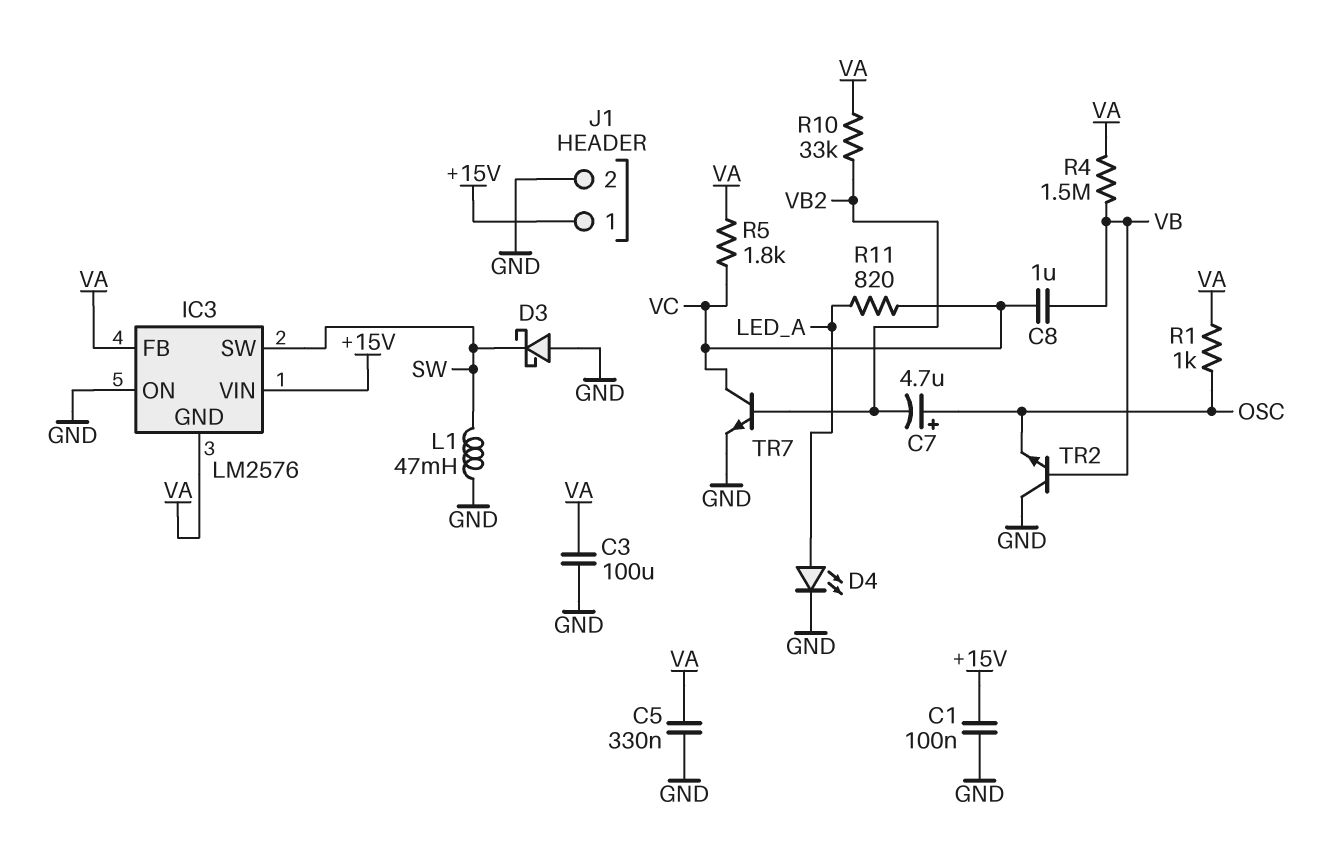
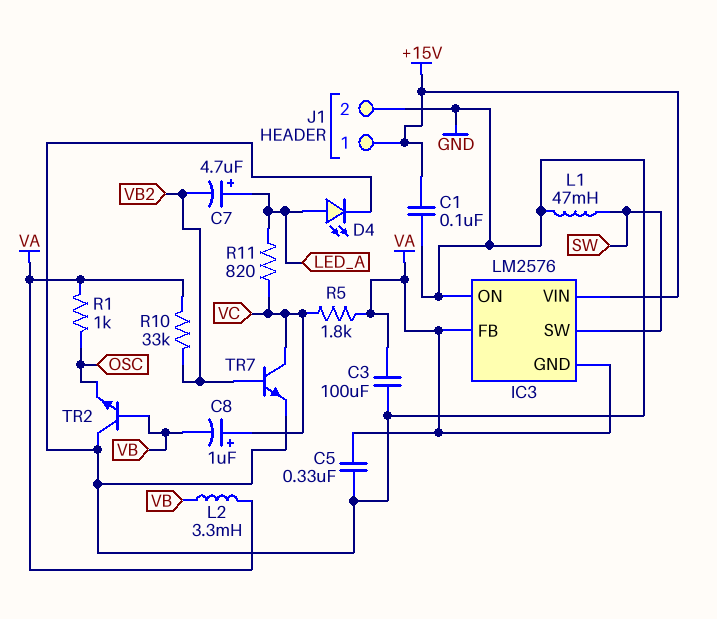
C7: 4.7uF (plus OSC, minus VB2) -> 4.7uF (plus LED_A, minus VB2)
C8: 1uF (VB, VC) -> 1uF (plus VC, minus VB)
D3: schottky (A GND, K SW) -> none
L2: none -> 3.3mH (VA, VB)
R4: 1.5M (VA, VB) -> none

